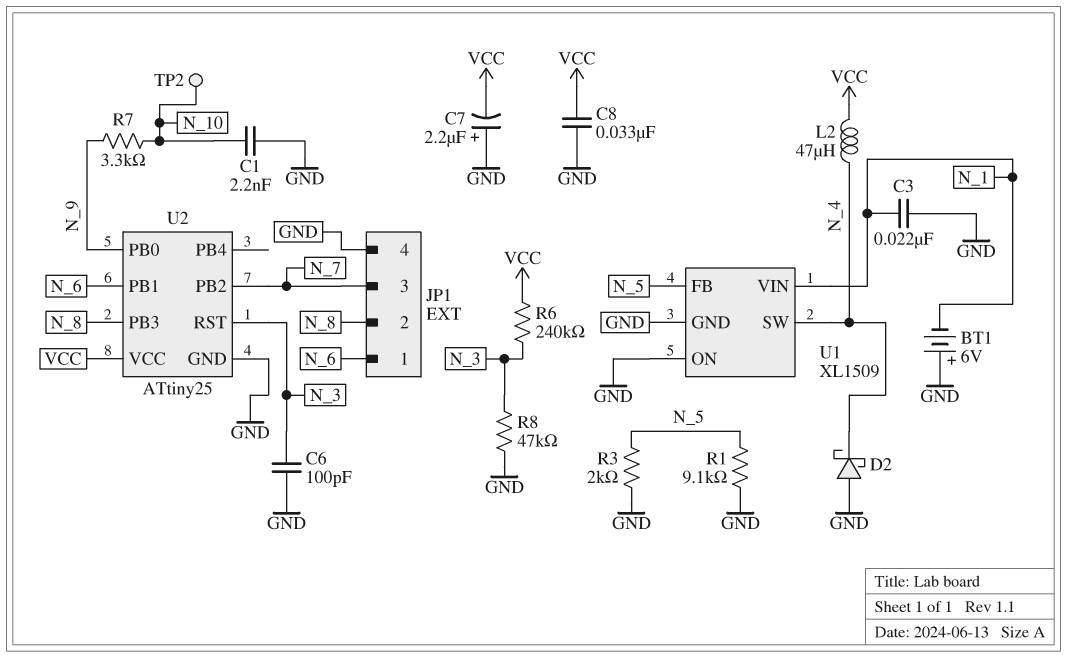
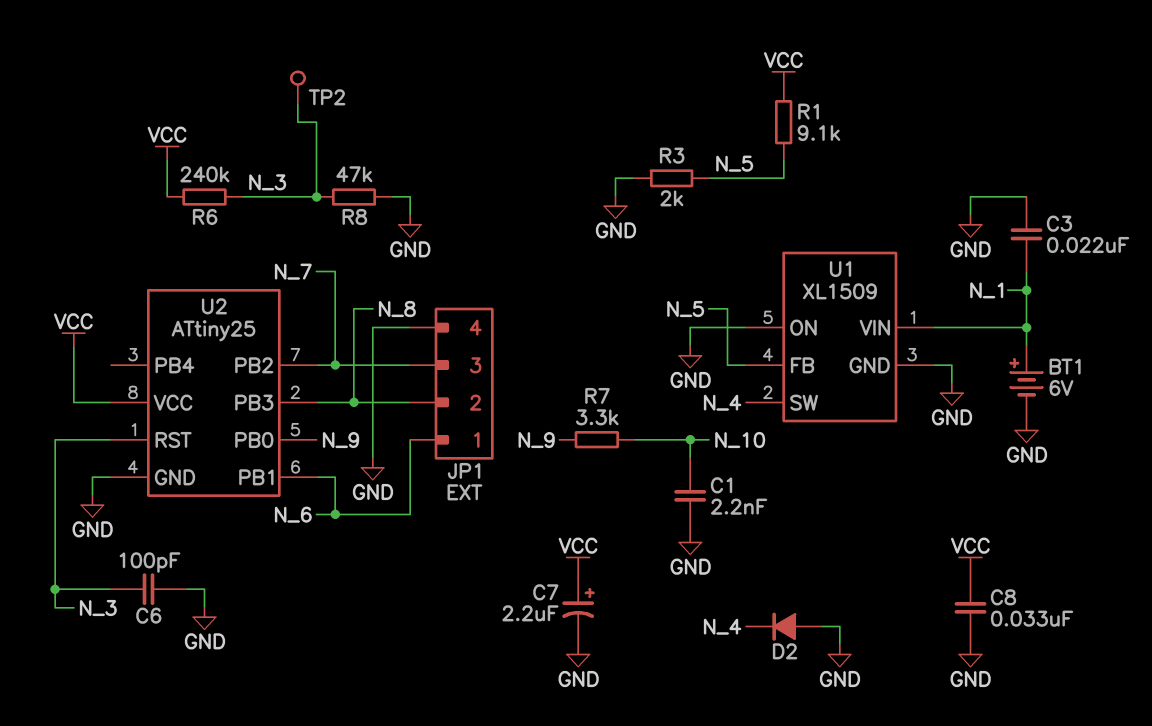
BT1: 6V (plus GND, minus N_1) -> 6V (plus N_1, minus GND)
C7: 2.2uF (plus GND, minus VCC) -> 2.2uF (plus VCC, minus GND)
D2: schottky (A GND, K N_4) -> diode (A GND, K N_4)
L2: 47uH (N_4, VCC) -> none
R1: 9.1k (GND, N_5) -> 9.1k (N_5, VCC)
TP2: test point (N_10) -> test point (N_3)

